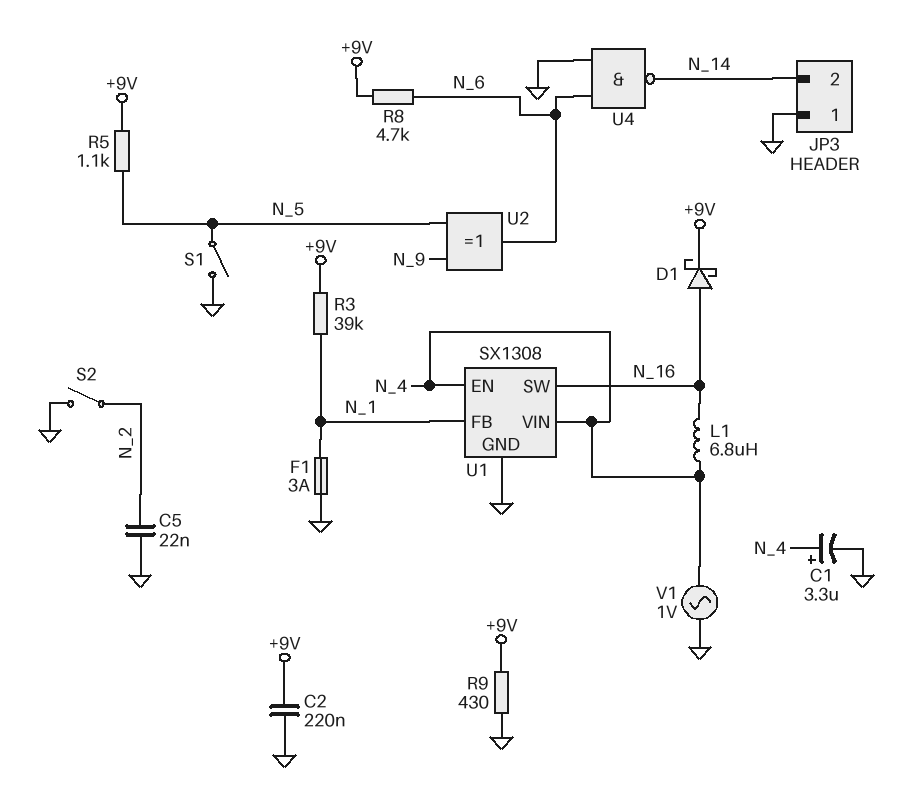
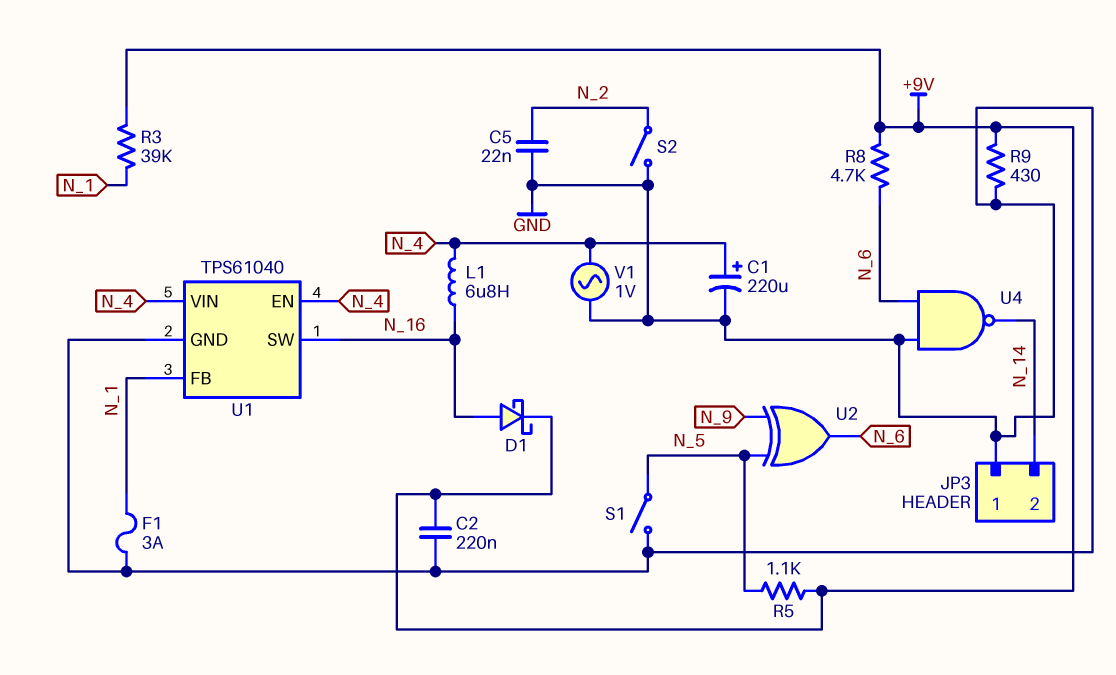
C1: 3.3uF (plus N_4, minus GND) -> 220uF (plus N_4, minus GND)
U1: SX1308 -> TPS61040

